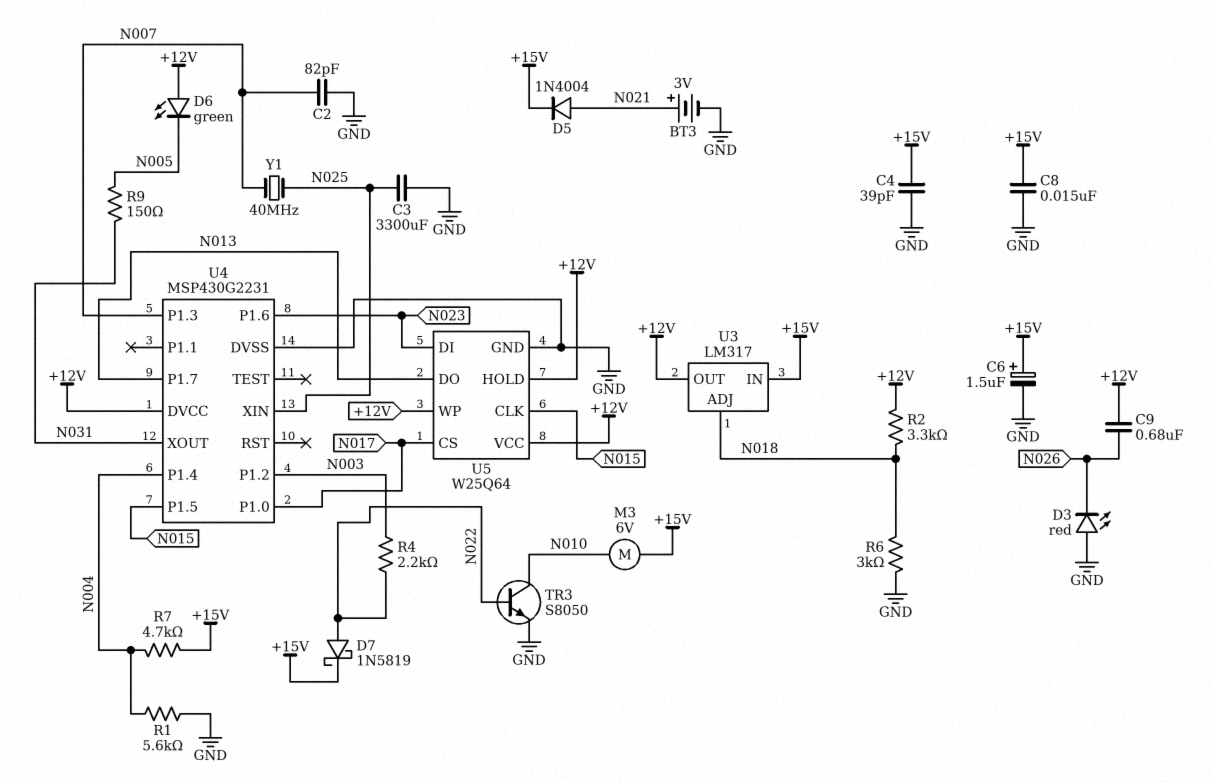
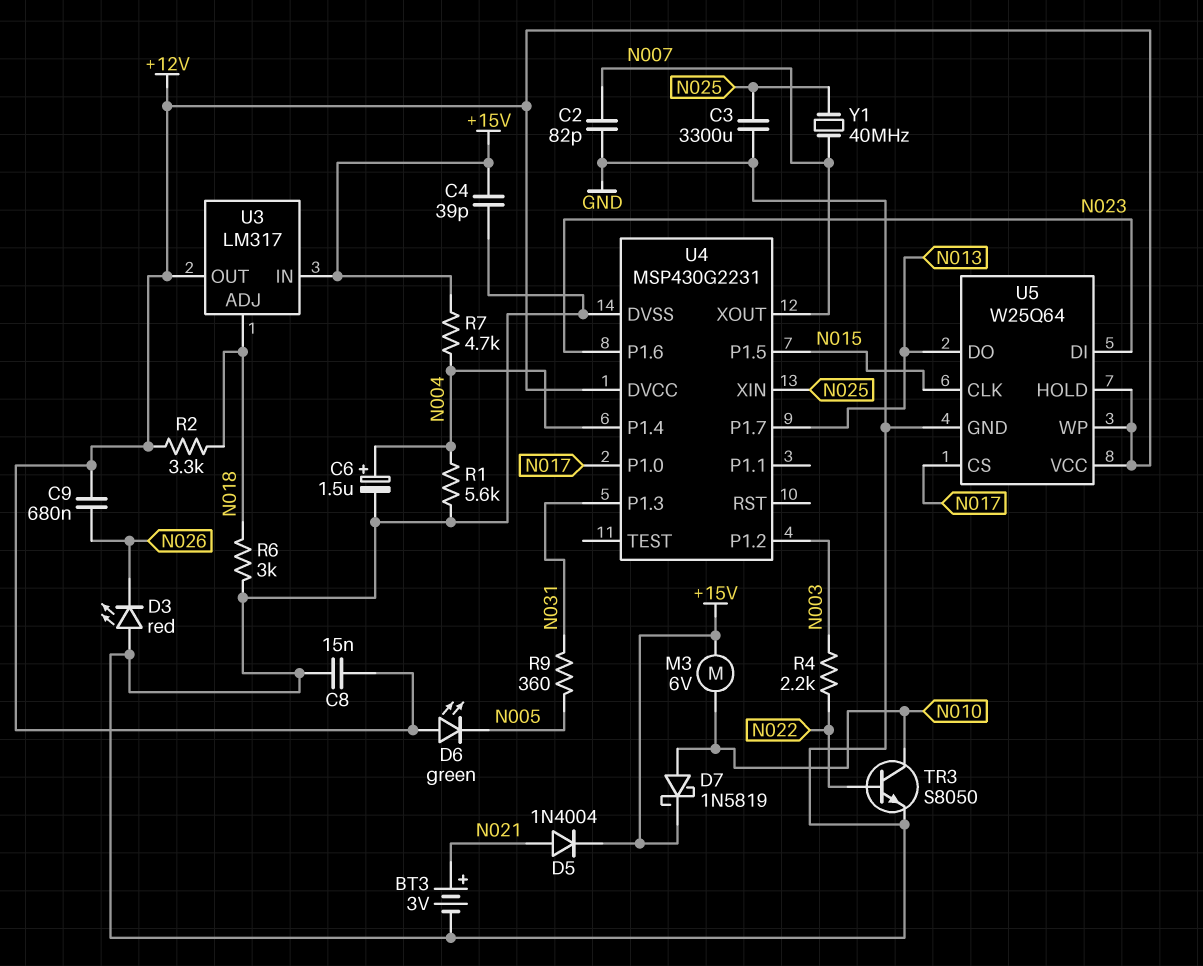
C6: 1.5uF (plus +15V, minus GND) -> 1.5uF (plus N004, minus GND)
C8: 15nF (+15V, GND) -> 15nF (+12V, GND)
D7: schottky 1N5819 (A N022, K +15V) -> schottky 1N5819 (A N010, K +15V)
R9: 150 (N005, N031) -> 360 (N005, N031)
U4 pin P1.3: N007 -> N031
U4 pin XOUT: N031 -> N007

